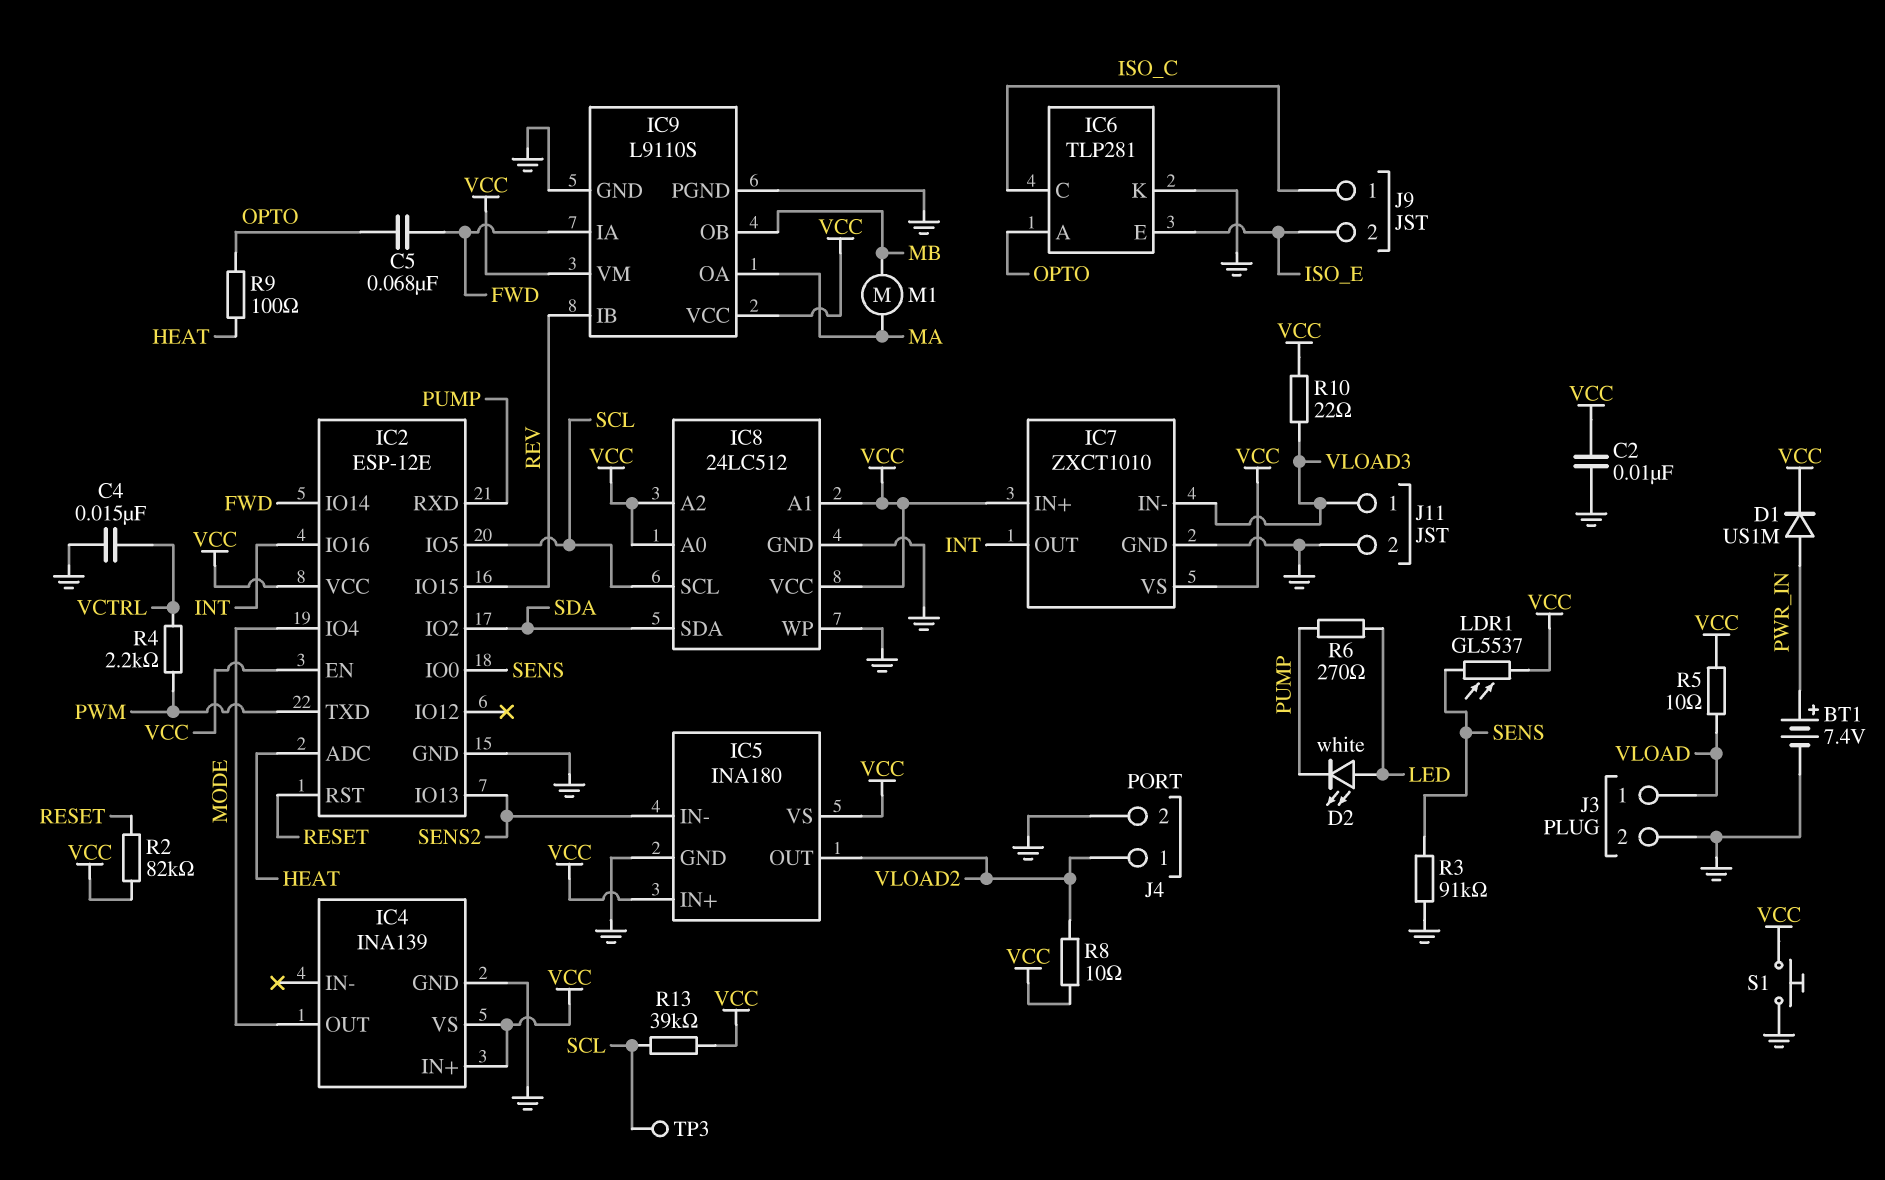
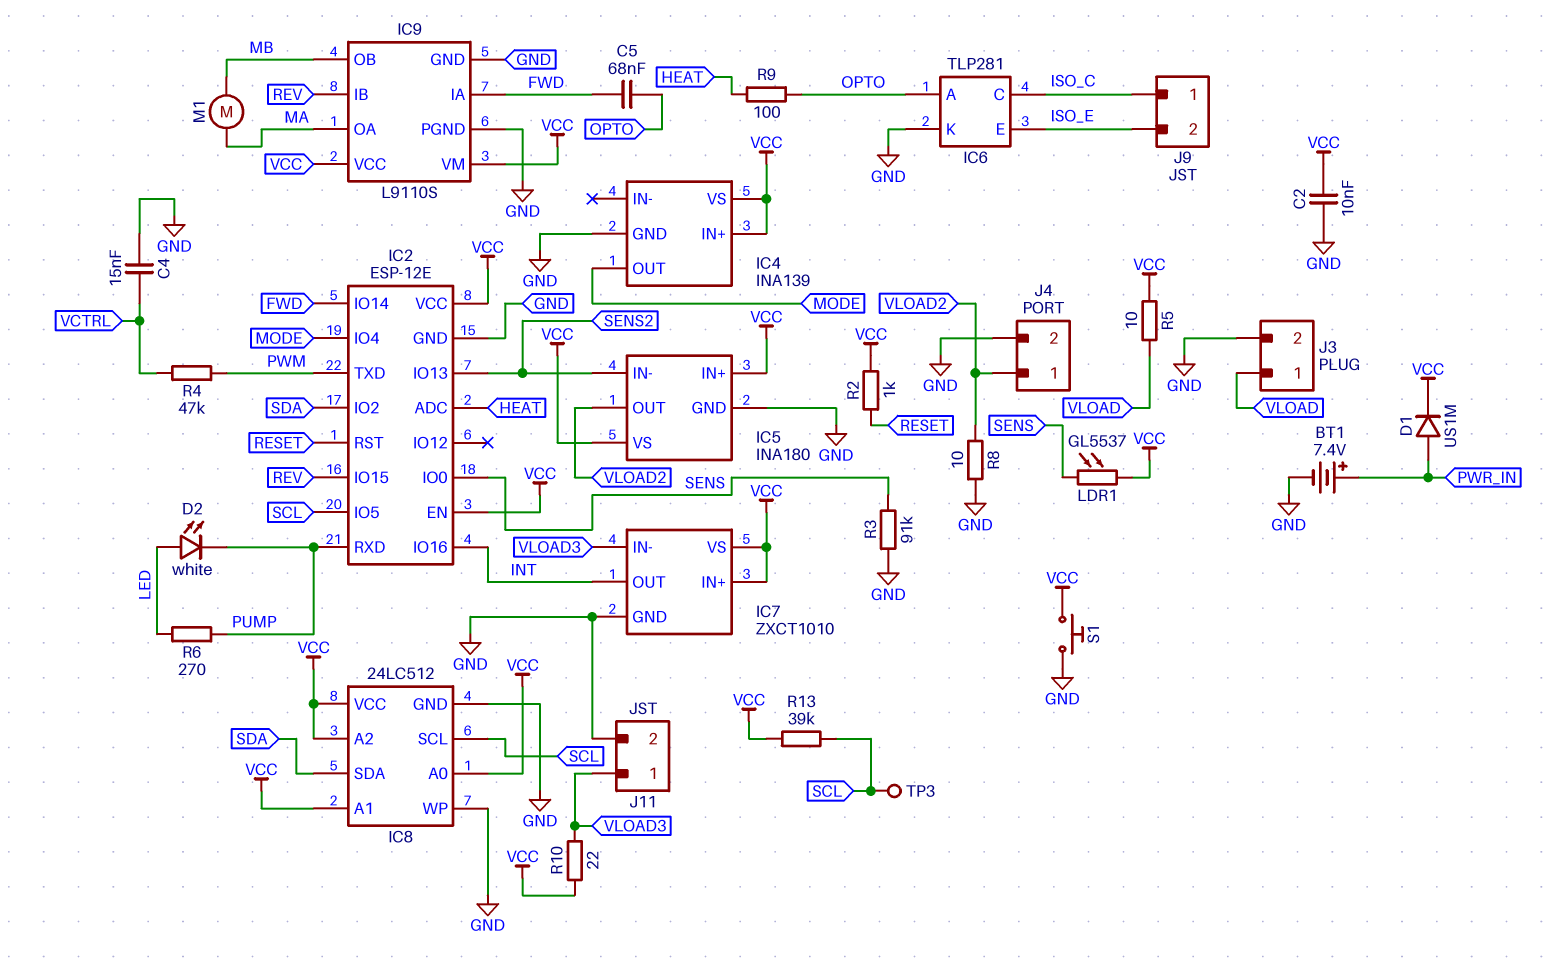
R2: 82k (RESET, VCC) -> 1k (RESET, VCC)
R4: 2.2k (PWM, VCTRL) -> 47k (PWM, VCTRL)
R8: 10 (VCC, VLOAD2) -> 10 (GND, VLOAD2)

